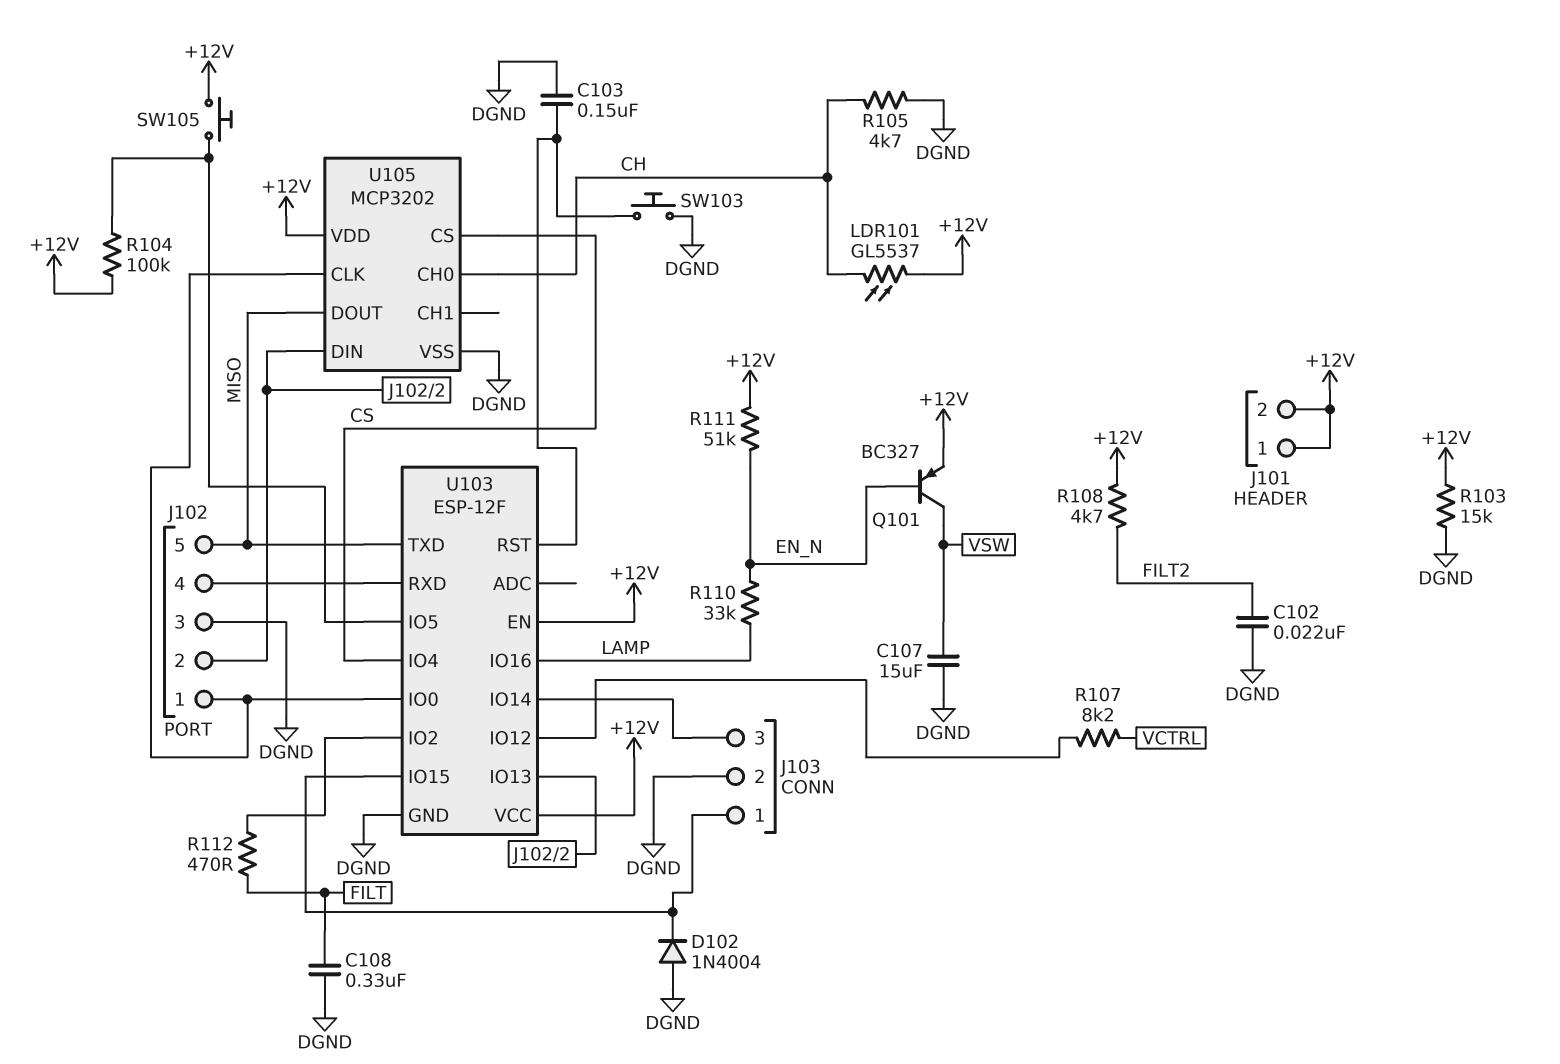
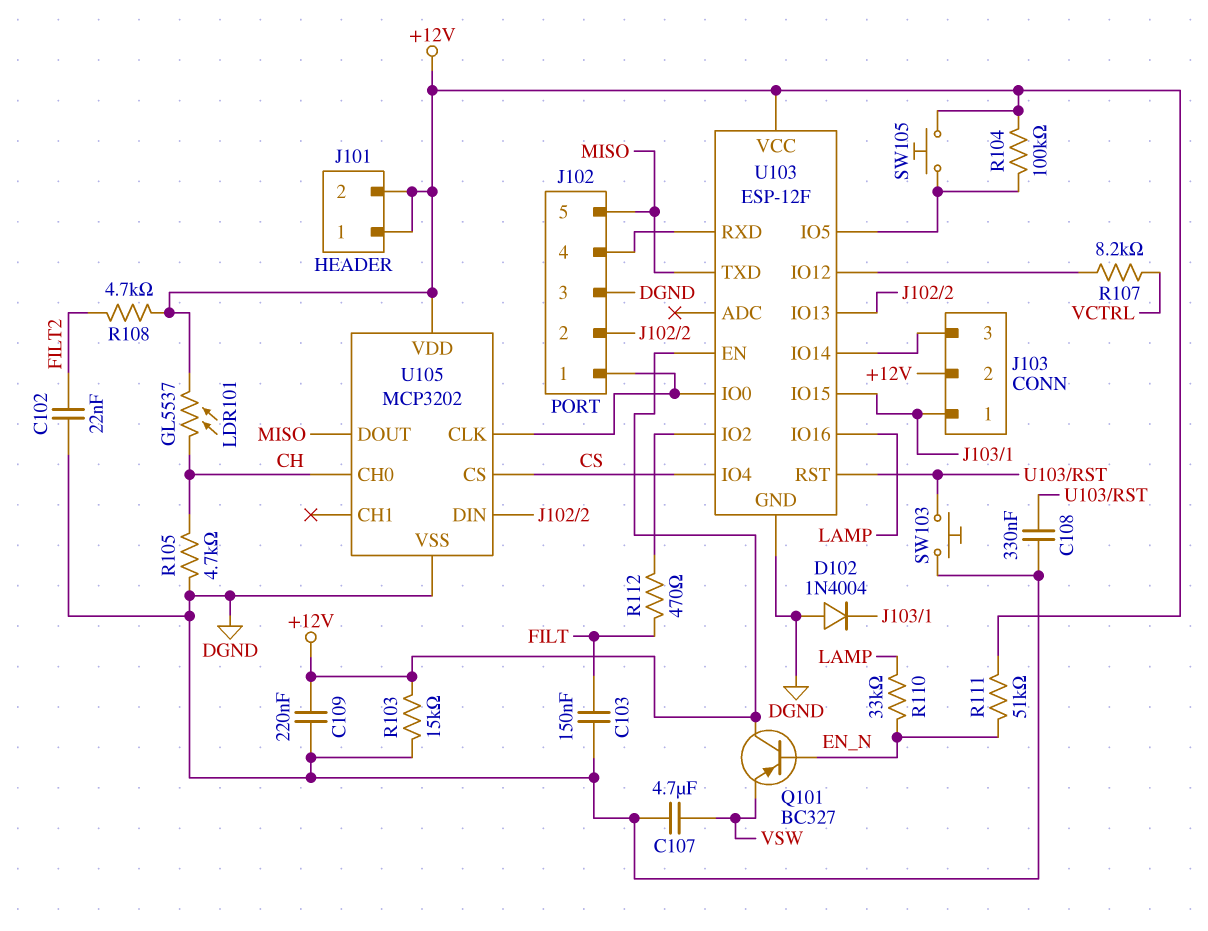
C103: 150nF (DGND, U103/RST) -> 150nF (DGND, FILT)
C107: 15uF (DGND, VSW) -> 4.7uF (DGND, VSW)
C108: 330nF (DGND, FILT) -> 330nF (DGND, U103/RST)
C109: none -> 220nF (+12V, DGND)
J103 pin 2: DGND -> +12V
Q101: PNP BC327 (B EN_N, C VSW, E +12V) -> PNP BC327 (B EN_N, C +12V, E VSW)

